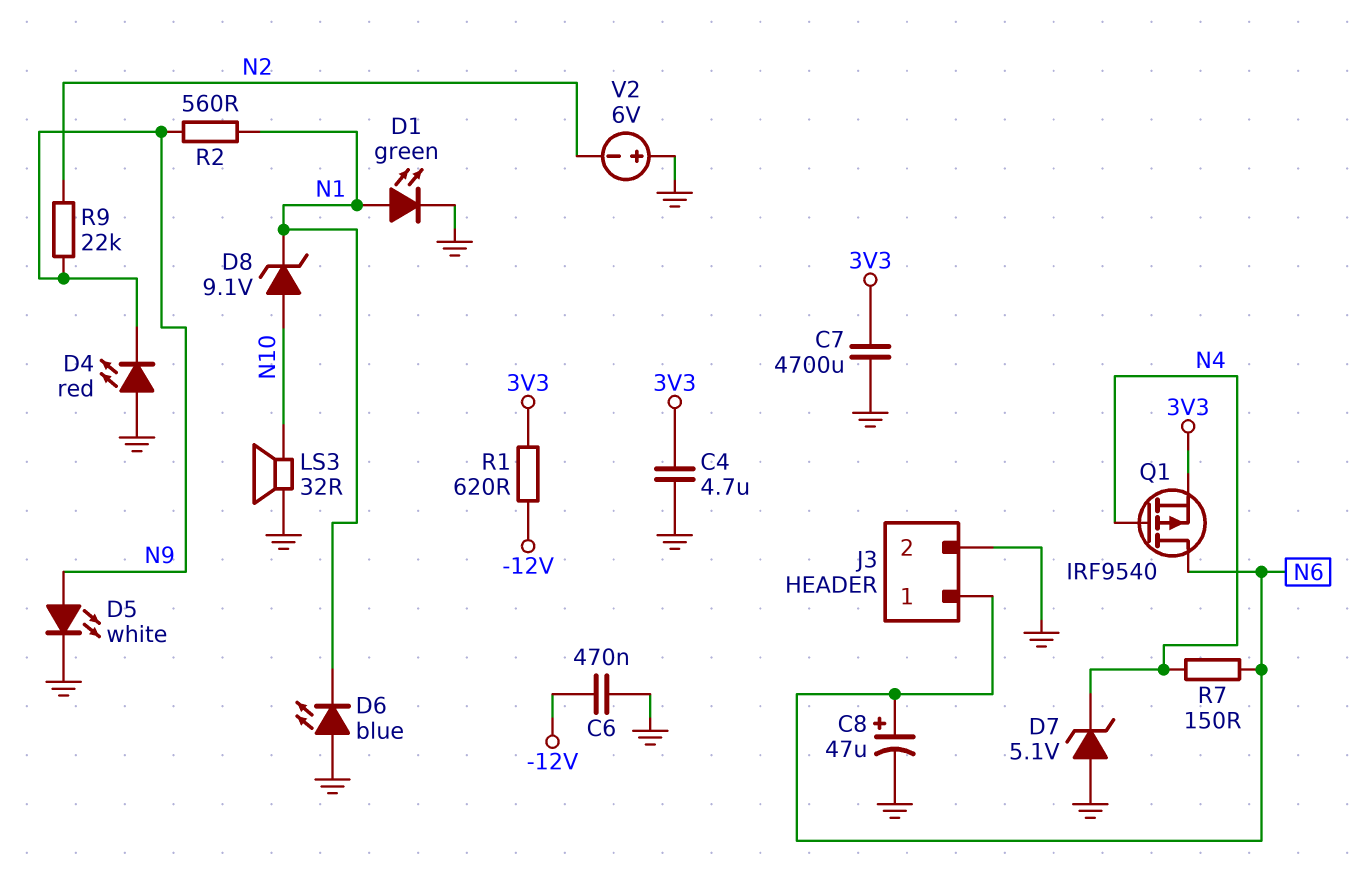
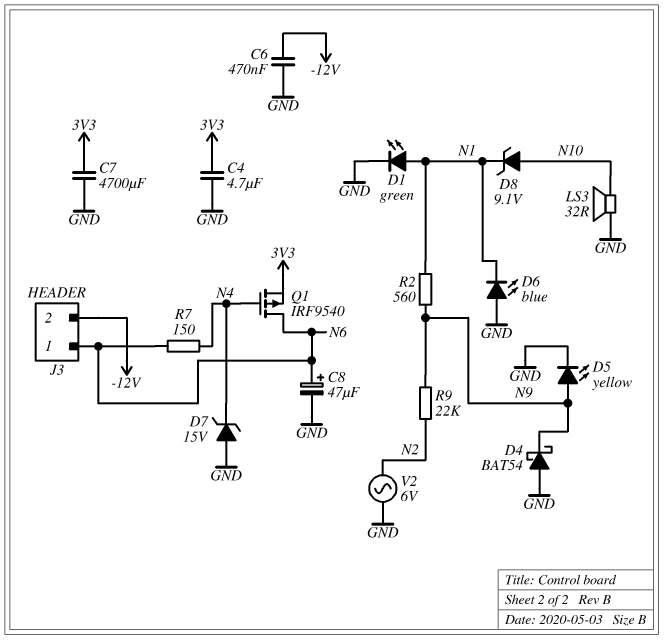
D4: LED red (A GND, K N9) -> schottky BAT54 (A GND, K N9)
D5: LED white (A N9, K GND) -> LED yellow (A N9, K GND)
D7: zener 5.1V (A GND, K N4) -> zener 15V (A GND, K N4)
J3 pin 2: GND -> -12V
R1: 620 (-12V, 3V3) -> none
V2: 6V (plus GND, minus N2) -> AC 6V (GND, N2)

